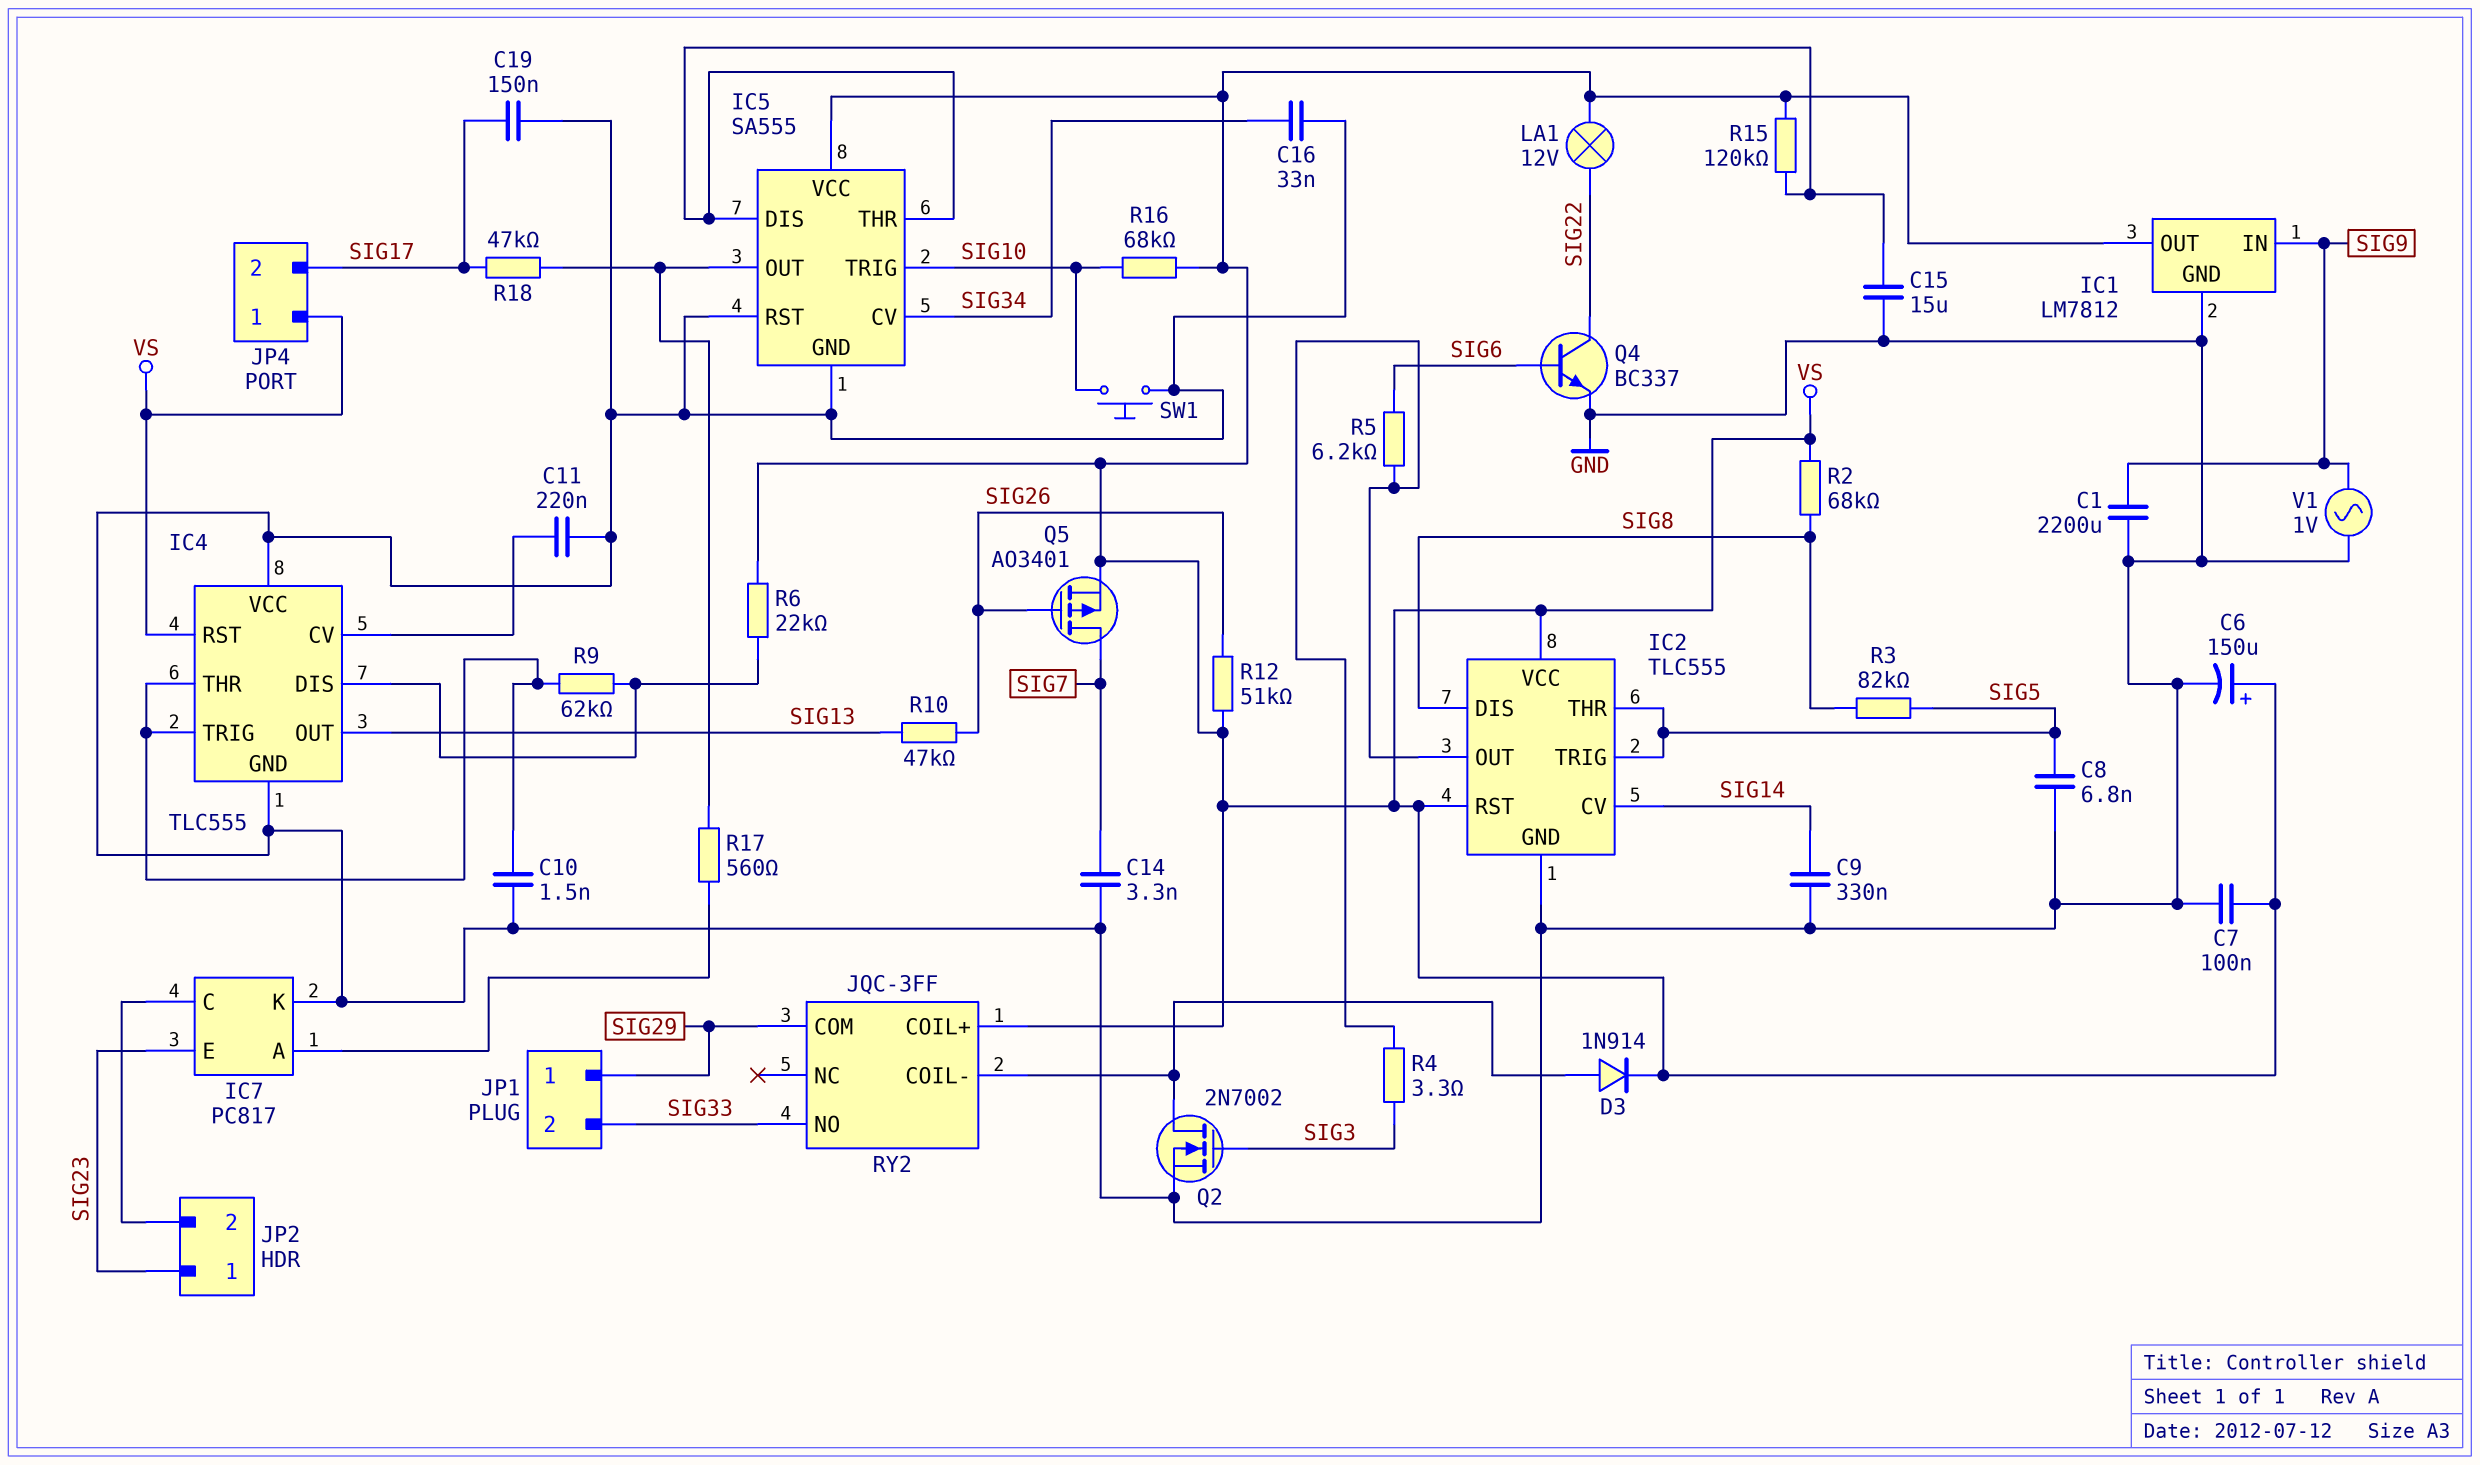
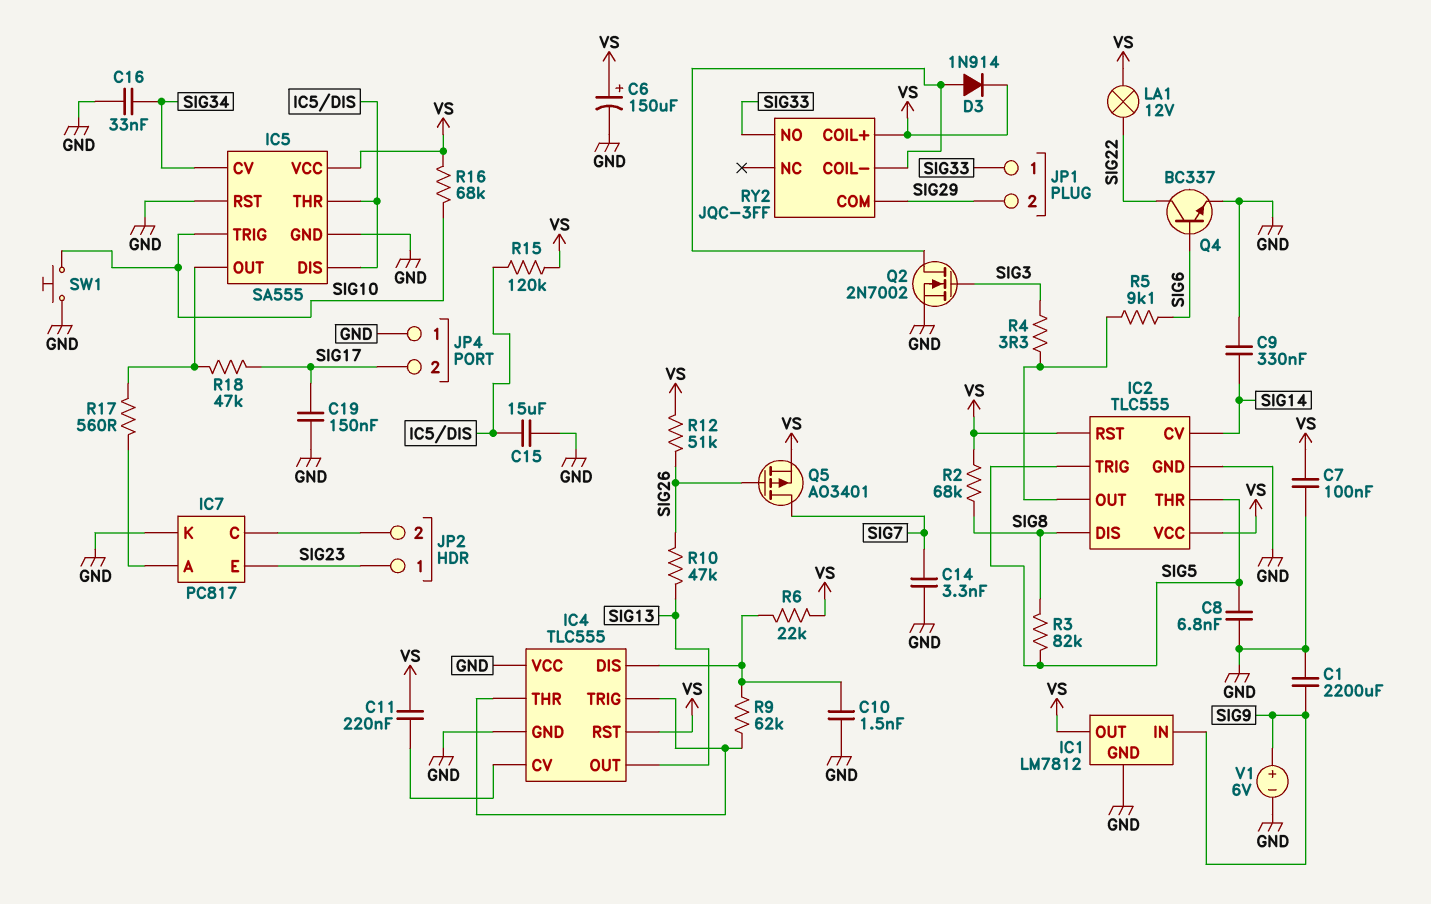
C10: 1.5nF (GND, IC4/THR) -> 1.5nF (GND, IC4/DIS)
C11: 220nF (GND, IC4/CV) -> 220nF (IC4/CV, VS)
JP1 pin 1: SIG29 -> SIG33
JP1 pin 2: SIG33 -> SIG29
JP4 pin 1: VS -> GND
R5: 6.2k (IC2/OUT, SIG6) -> 9.1k (IC2/OUT, SIG6)
V1: AC 1V (GND, SIG9) -> 6V (plus SIG9, minus GND)

